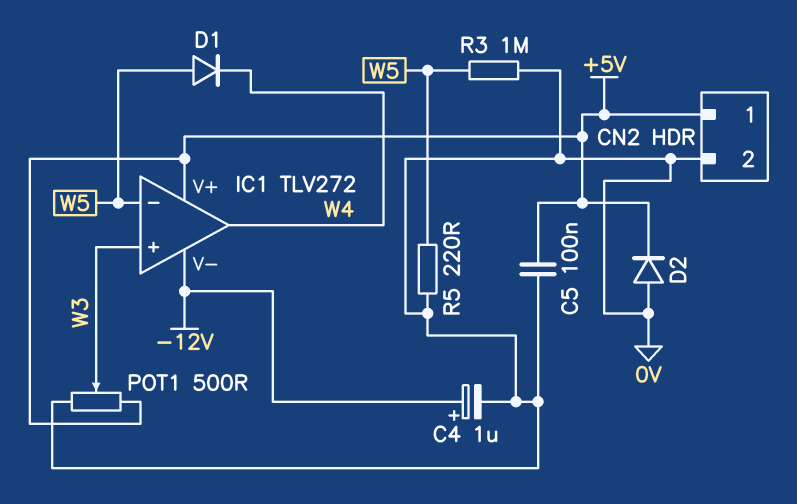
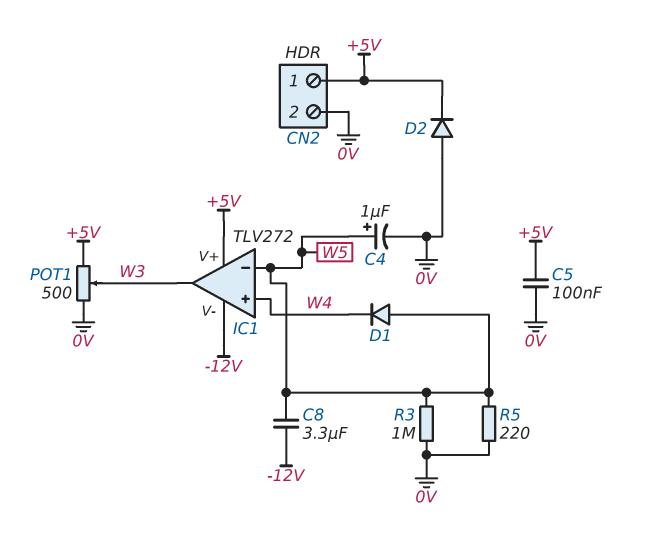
C4: 1uF (plus -12V, minus 0V) -> 1uF (plus W5, minus 0V)
C8: none -> 3.3uF (-12V, W5)
IC1 pin in+: W3 -> W4
IC1 pin out: W4 -> W3

